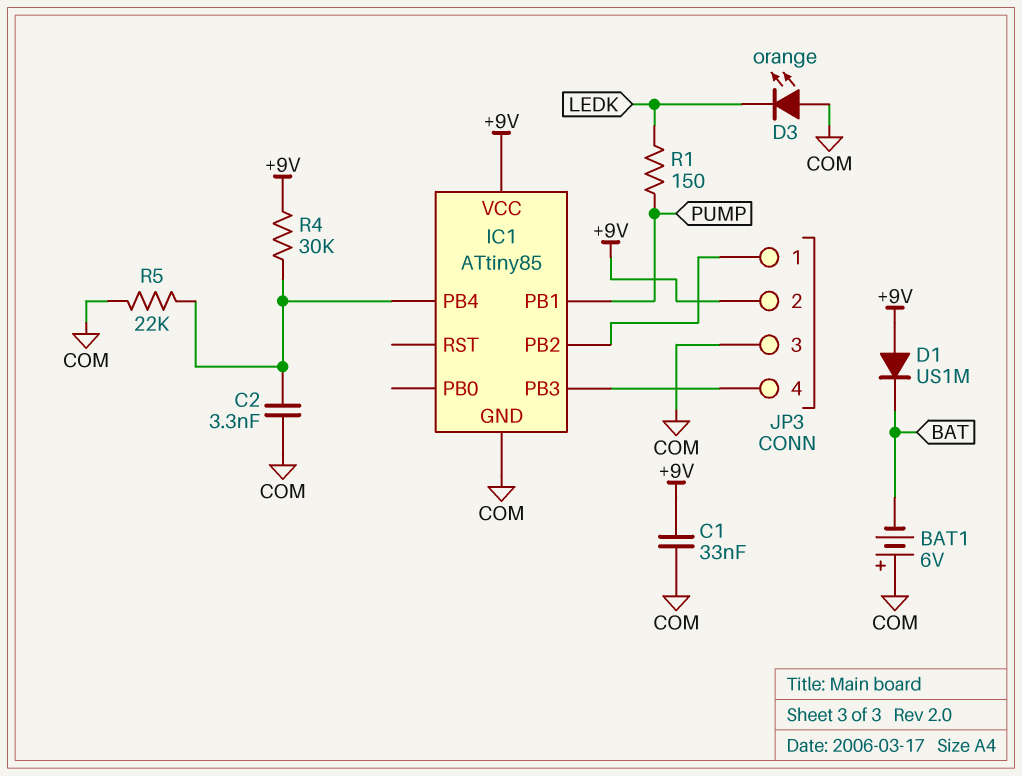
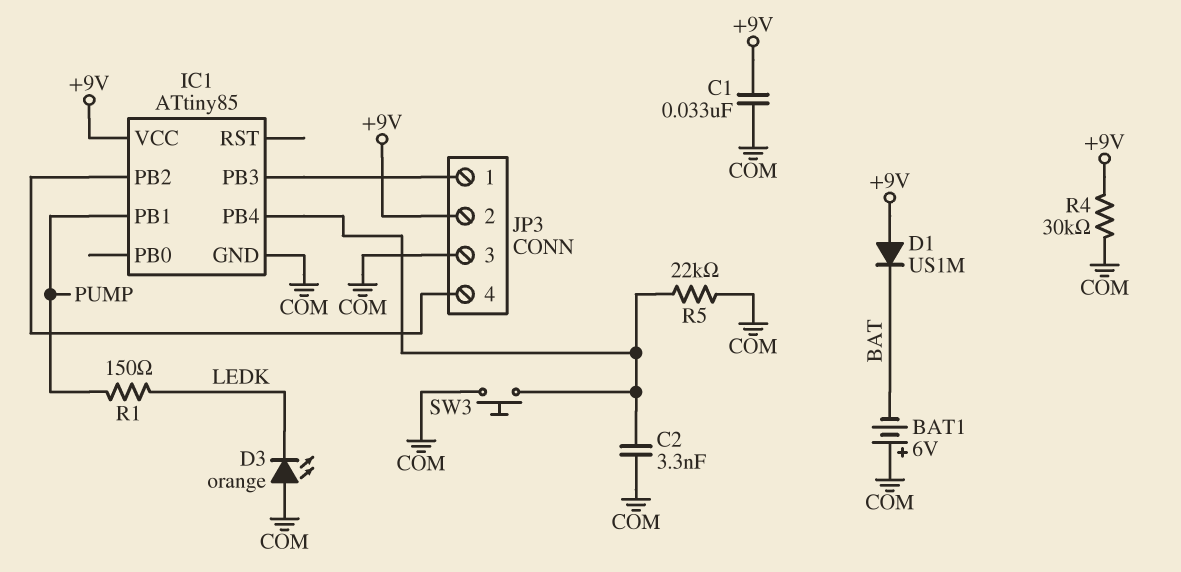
JP3 pin 1: IC1/PB2 -> IC1/PB3
JP3 pin 4: IC1/PB3 -> IC1/PB2
R4: 30k (+9V, IC1/PB4) -> 30k (+9V, COM)
SW3: none -> button (COM, IC1/PB4)

